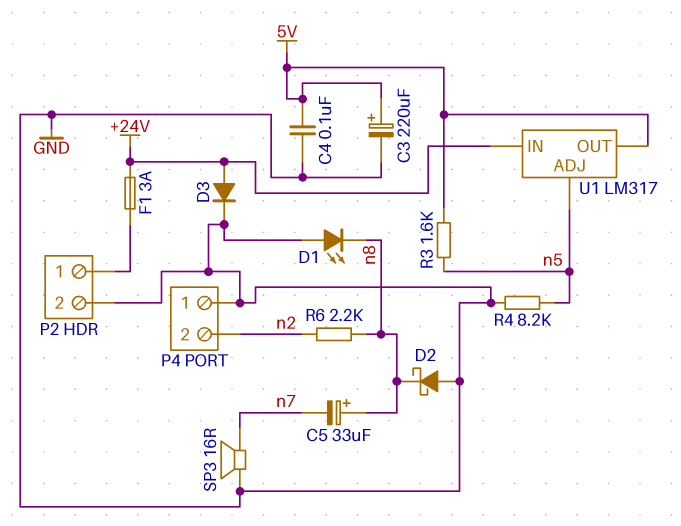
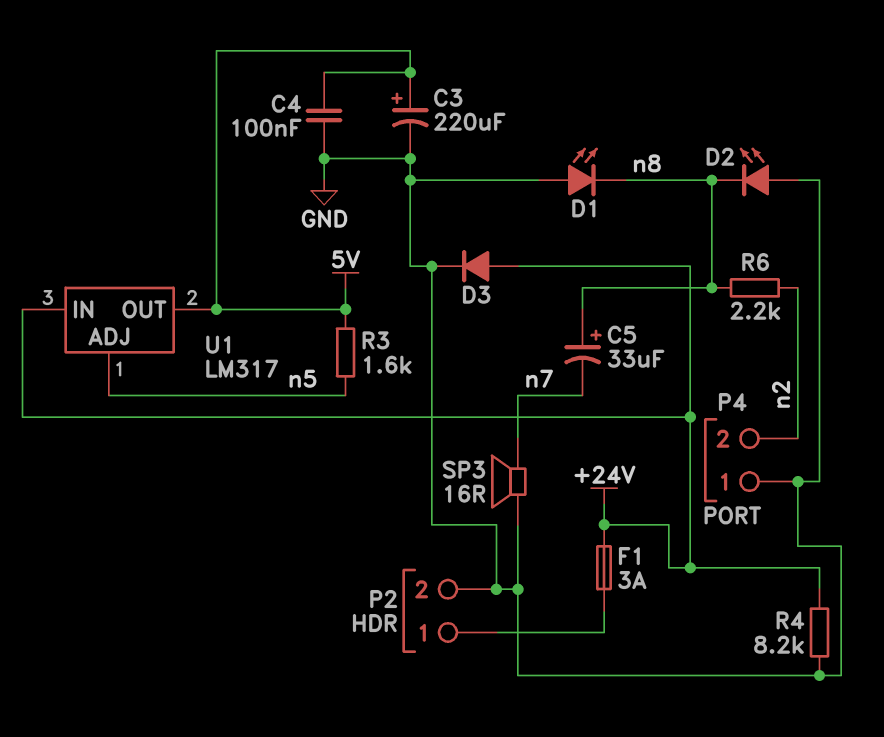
D2: schottky (A GND, K n8) -> LED (A GND, K n8)
R4: 8.2k (GND, n5) -> 8.2k (+24V, GND)

